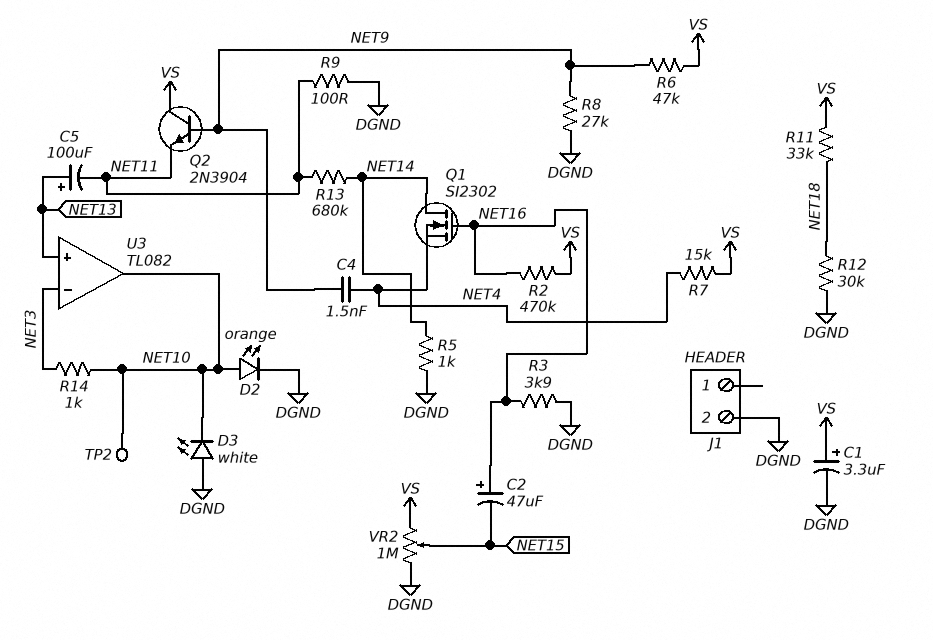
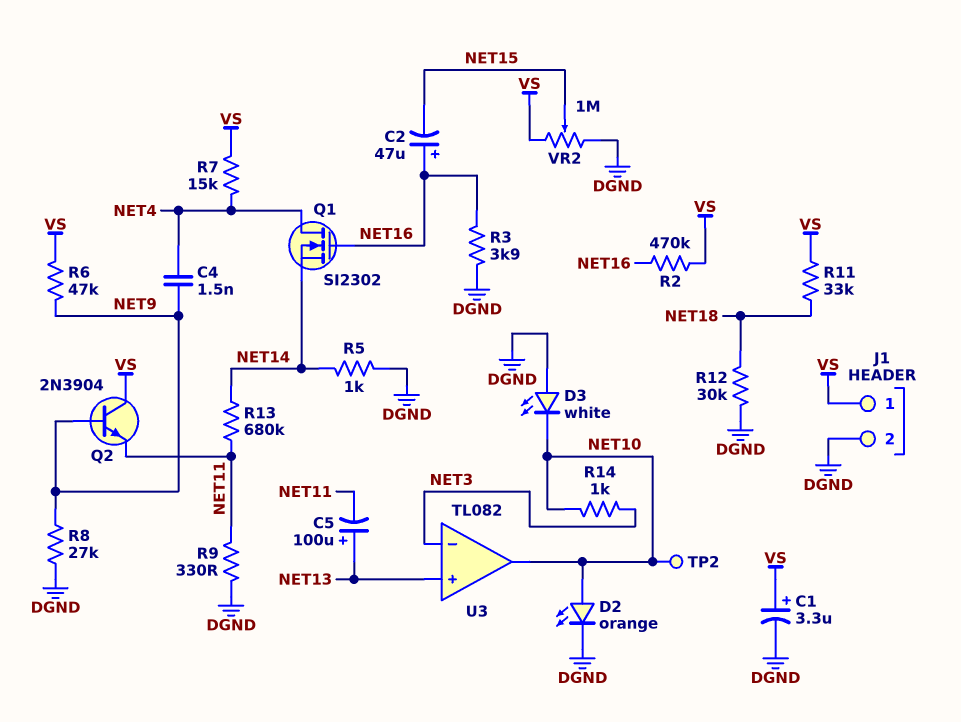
J1 pin 1: none -> VS
Q1: NMOS SI2302 (G NET16, D NET14, S NET4) -> NMOS SI2302 (G NET16, D NET4, S NET14)
R9: 100 (DGND, NET11) -> 330 (DGND, NET11)

